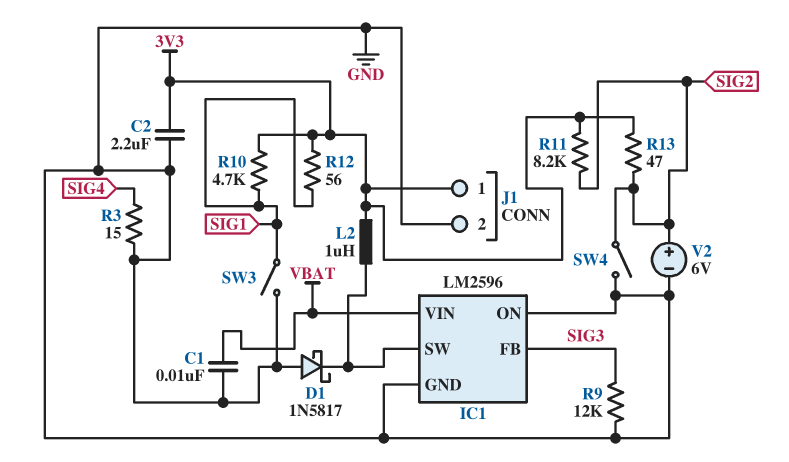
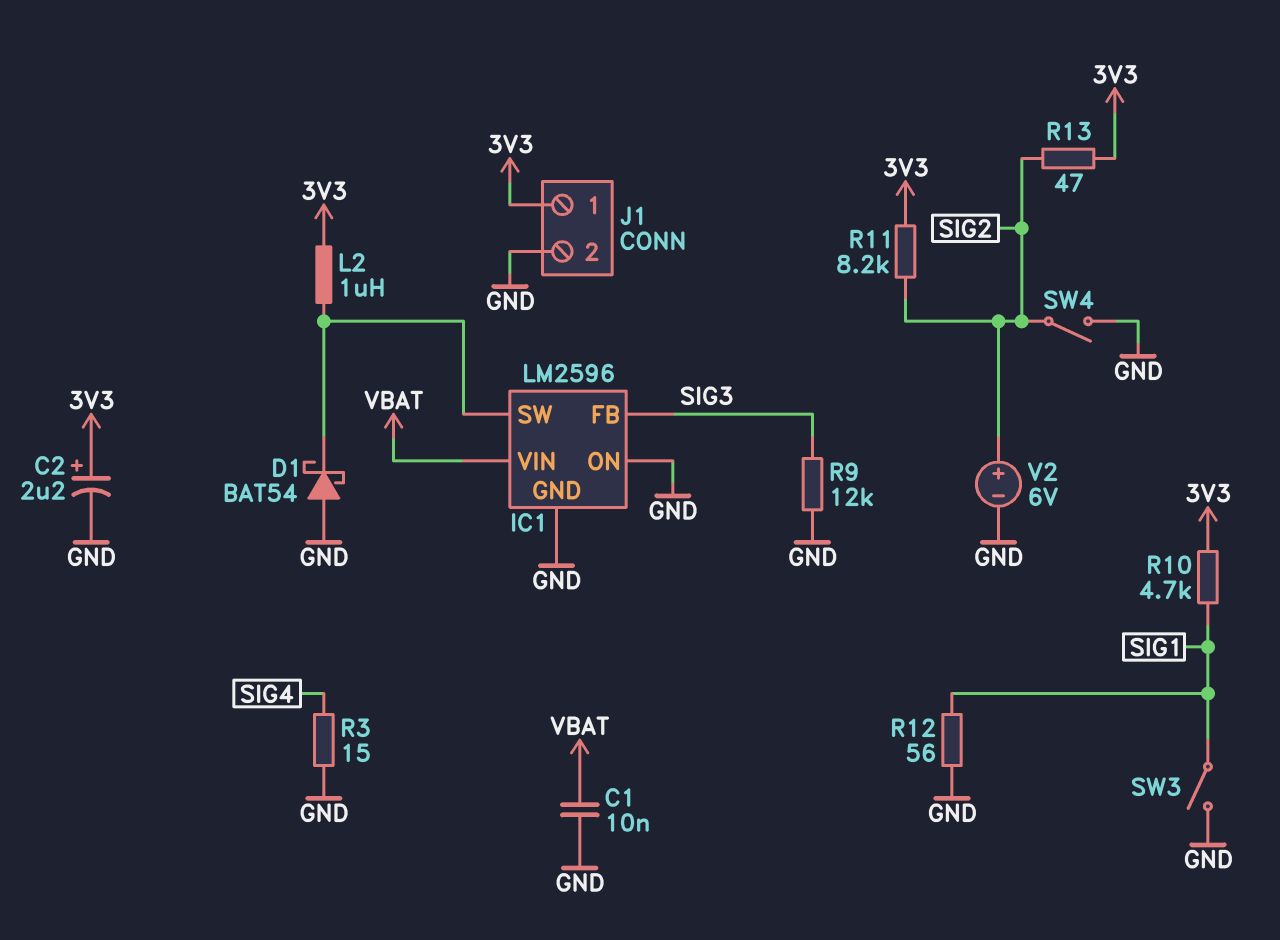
C2: 2.2uF (3V3, GND) -> 2.2uF (plus 3V3, minus GND)
D1: schottky 1N5817 (A GND, K IC1/SW) -> schottky BAT54 (A GND, K IC1/SW)
R12: 56 (3V3, SIG1) -> 56 (GND, SIG1)

